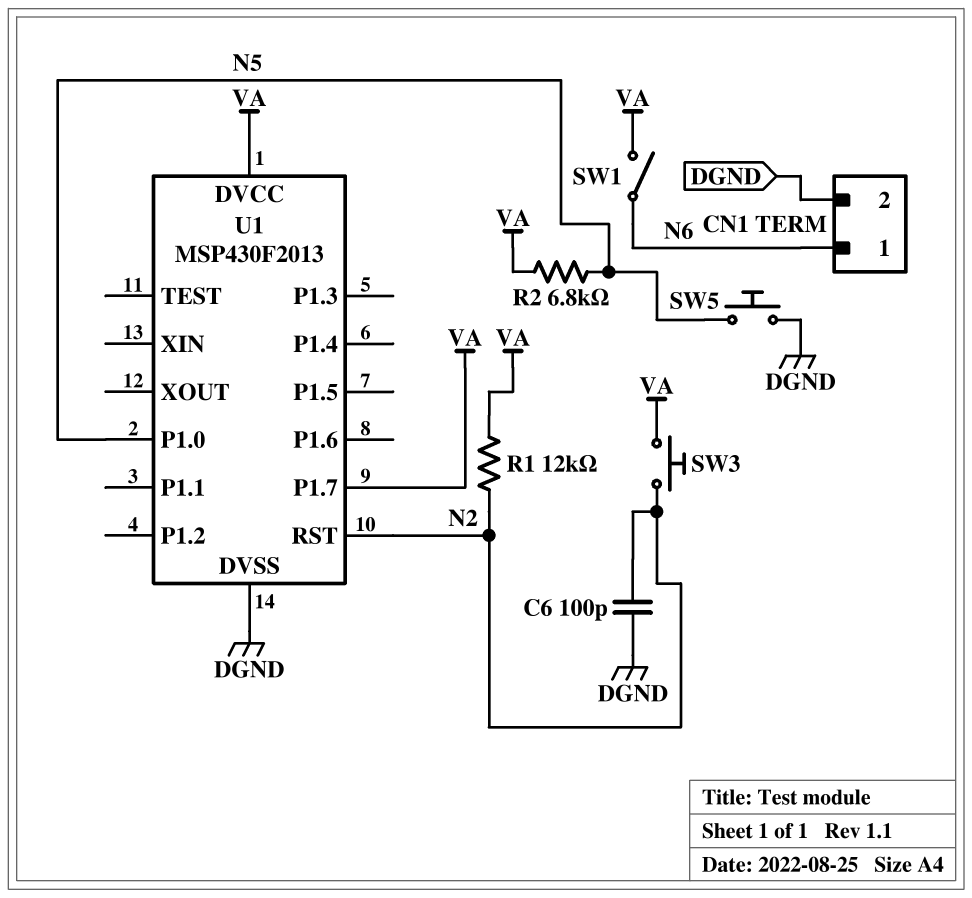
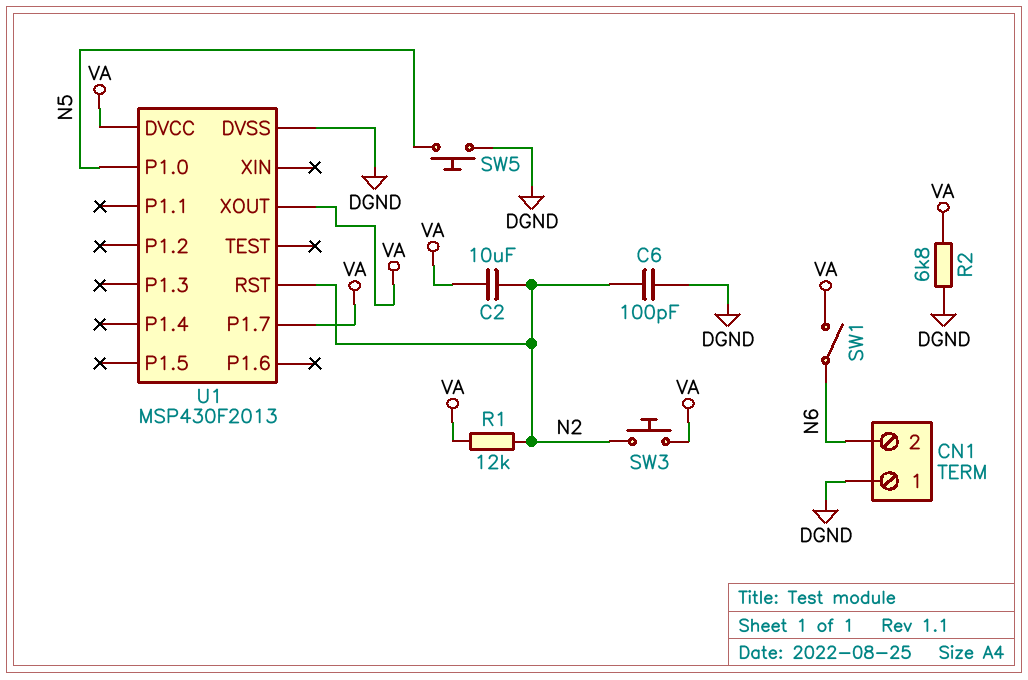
C2: none -> 10uF (N2, VA)
CN1 pin 1: N6 -> DGND
CN1 pin 2: DGND -> N6
R2: 6.8k (N5, VA) -> 6.8k (DGND, VA)
U1 pin XOUT: none -> VA

